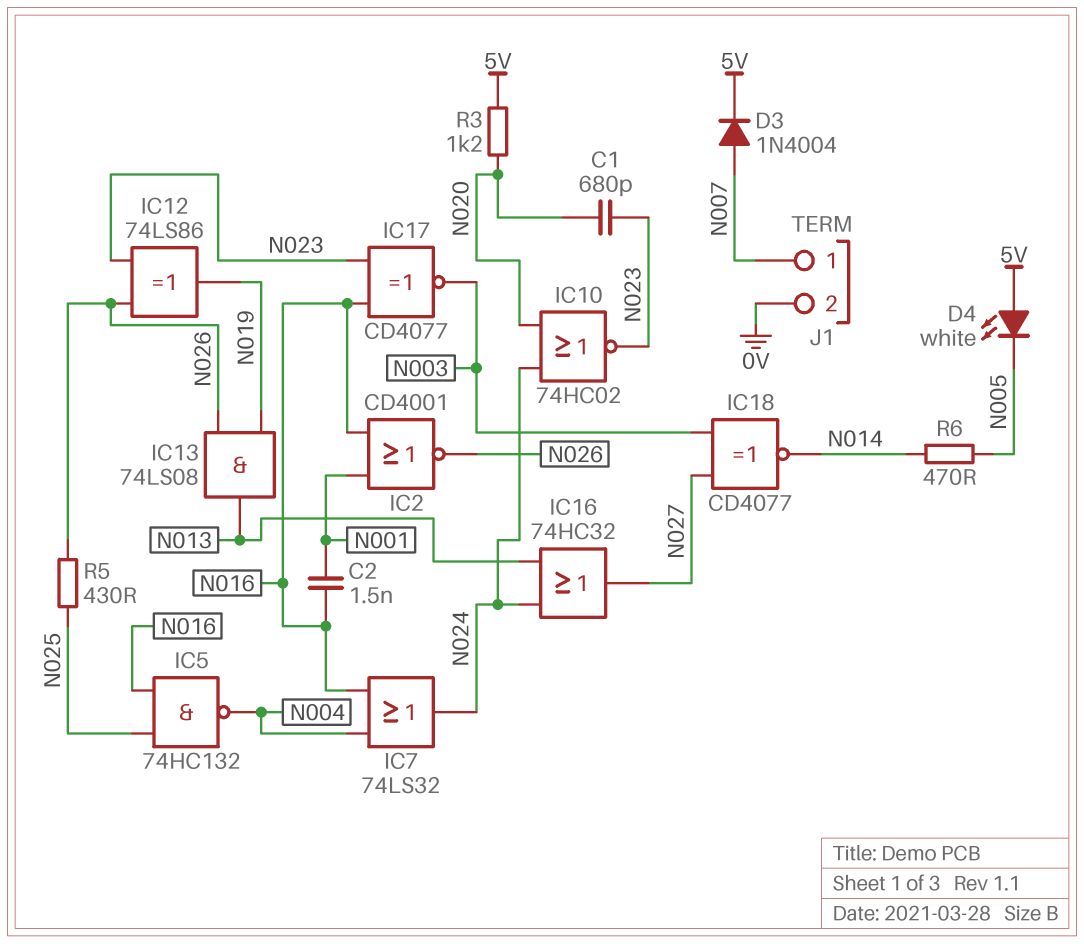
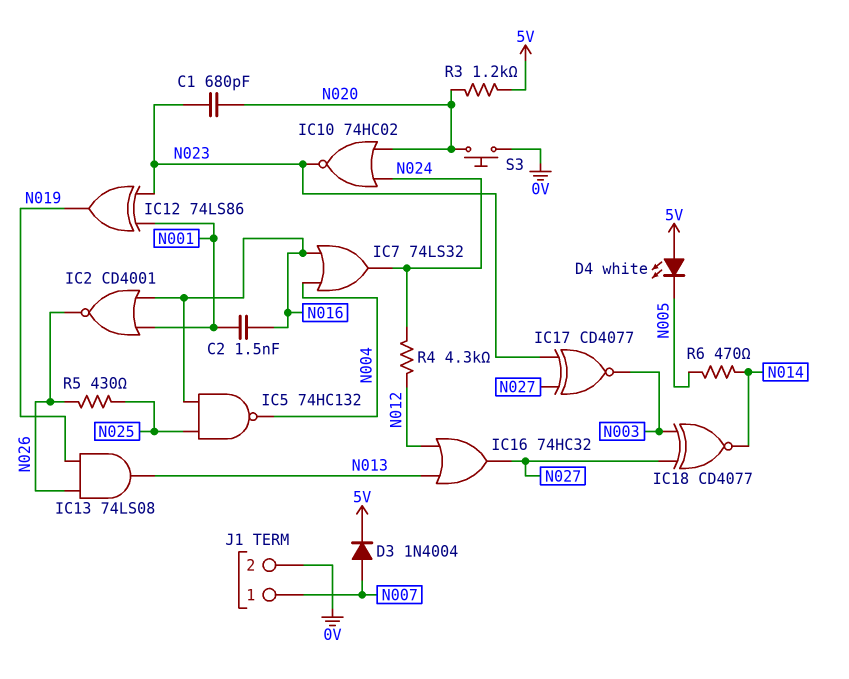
IC12: XOR 74LS86 (in N023, in N026, out N019) -> XOR 74LS86 (in N001, in N023, out N019)
IC16: OR 74HC32 (in N013, in N024, out N027) -> OR 74HC32 (in N012, in N013, out N027)
IC17: XNOR CD4077 (in N016, in N023, out N003) -> XNOR CD4077 (in N023, in N027, out N003)
R4: none -> 4.3k (N012, N024)
S3: none -> button (0V, N020)

